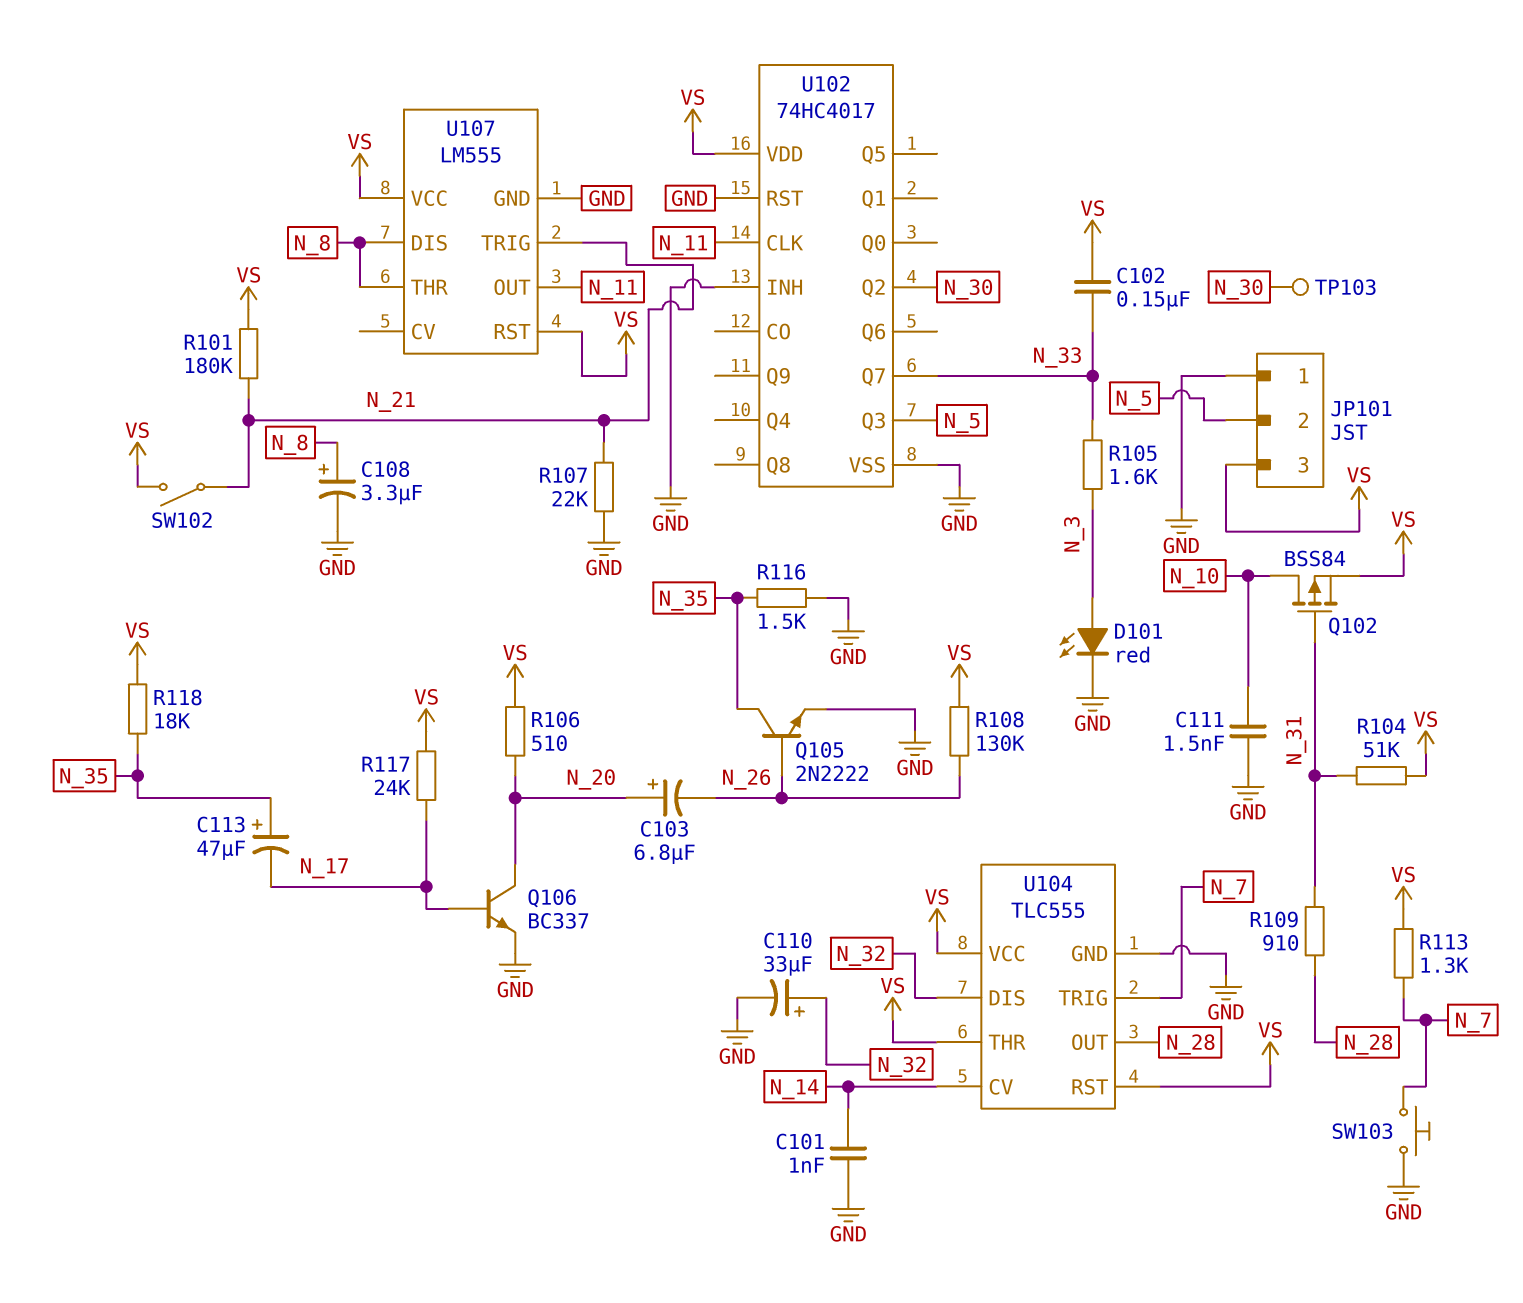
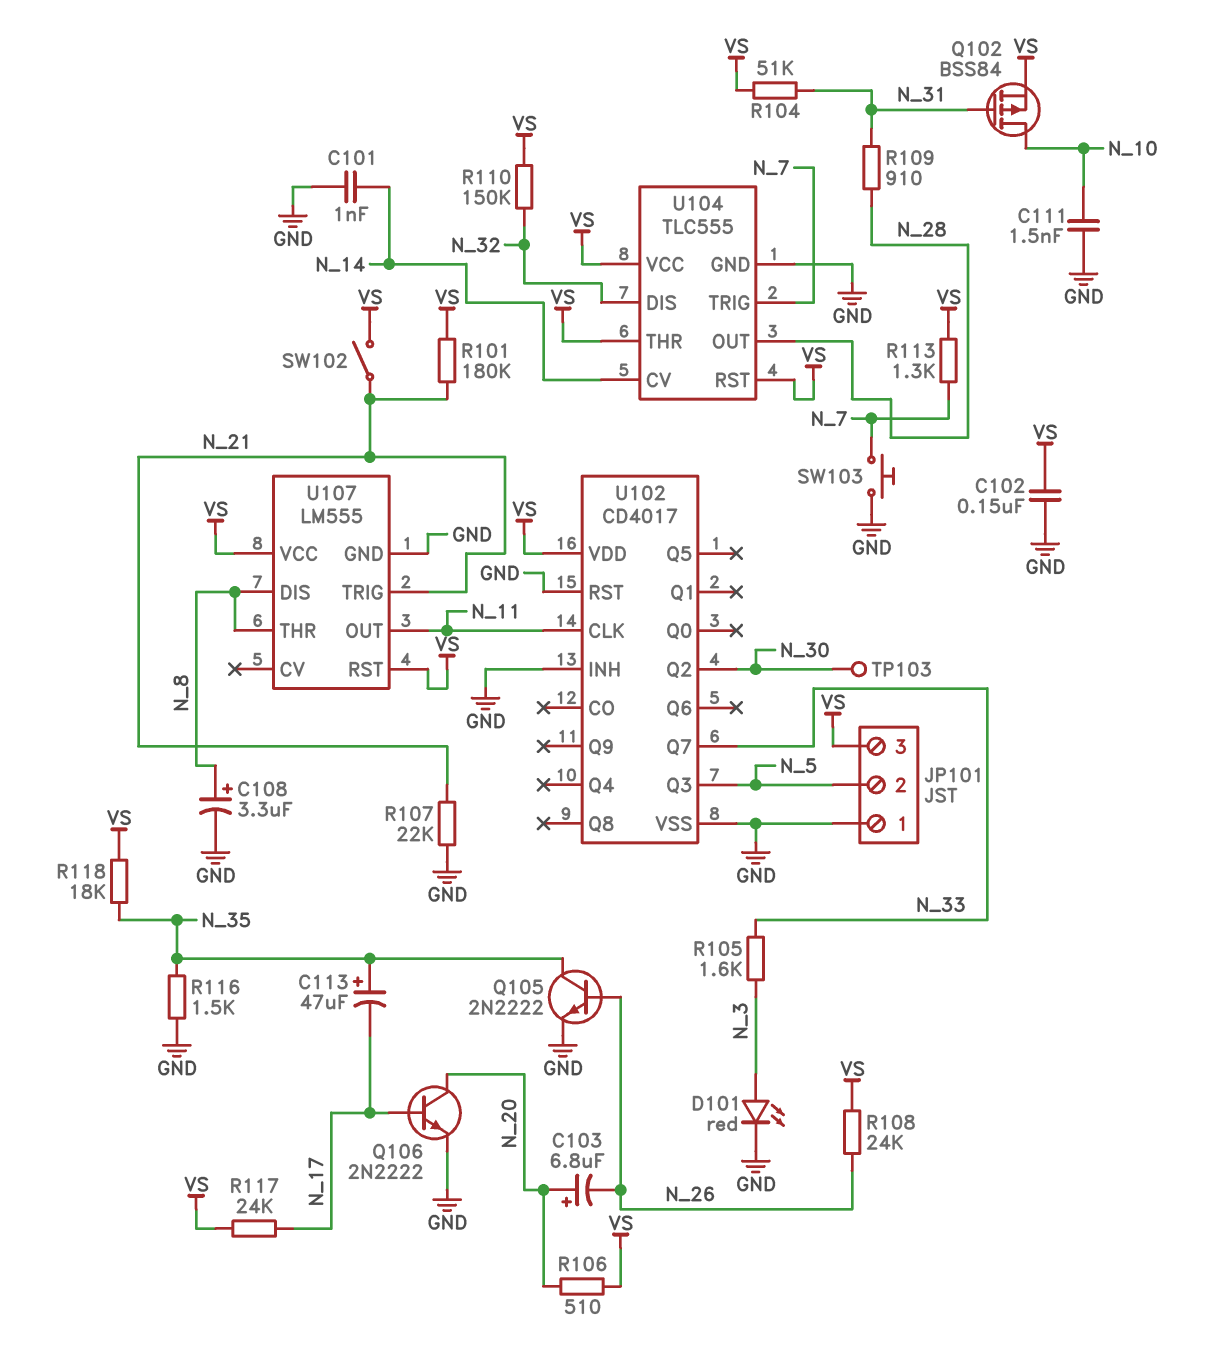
C102: 150nF (N_33, VS) -> 150nF (GND, VS)
C110: 33uF (plus N_32, minus GND) -> none
Q106: NPN BC337 (B N_17, C N_20, E GND) -> NPN 2N2222 (B N_17, C N_20, E GND)
R108: 130k (N_26, VS) -> 24k (N_26, VS)
R110: none -> 150k (N_32, VS)
U102: 74HC4017 -> CD4017

